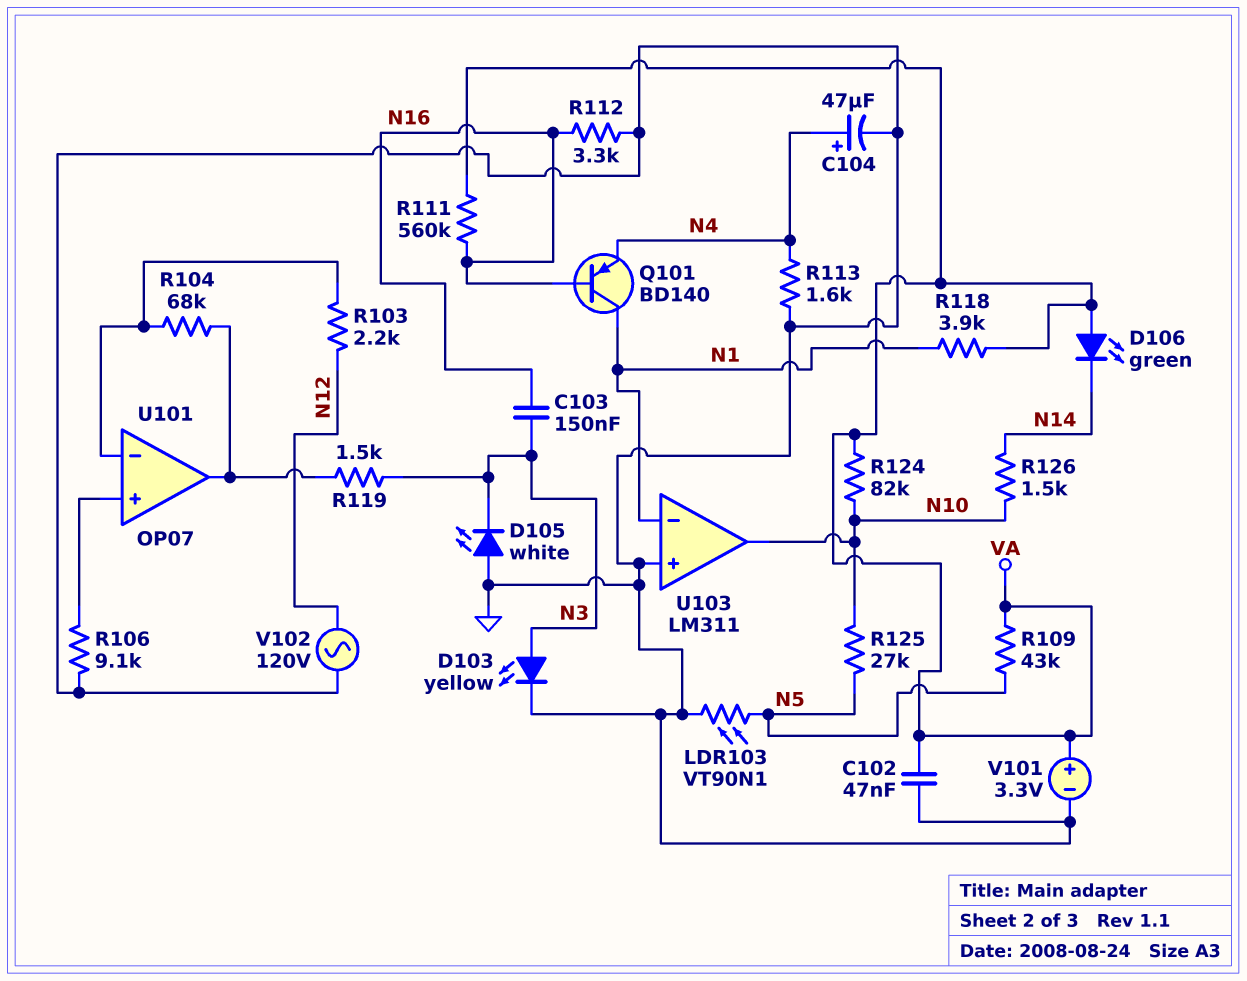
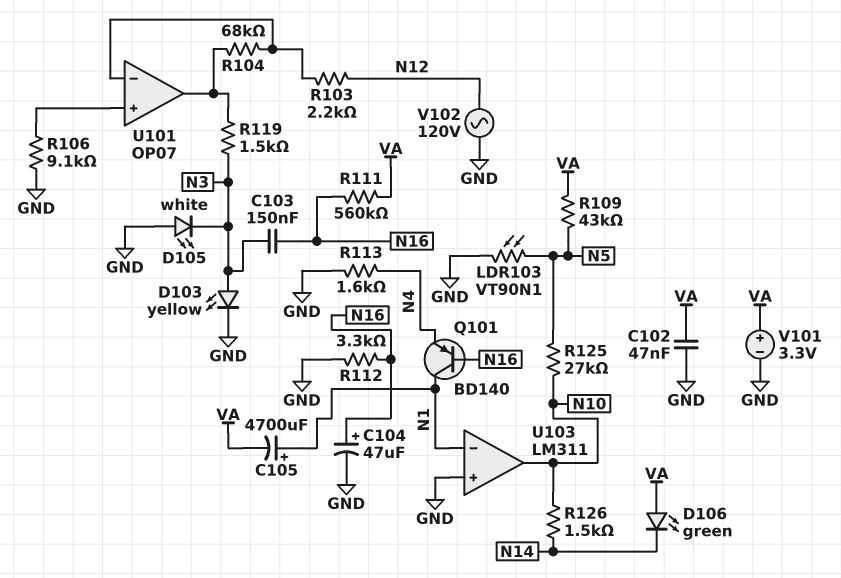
C104: 47uF (plus N4, minus GND) -> 47uF (plus N16, minus GND)
C105: none -> 4700uF (plus N1, minus VA)
R118: 3.9k (N1, VA) -> none
R124: 82k (N10, VA) -> none

